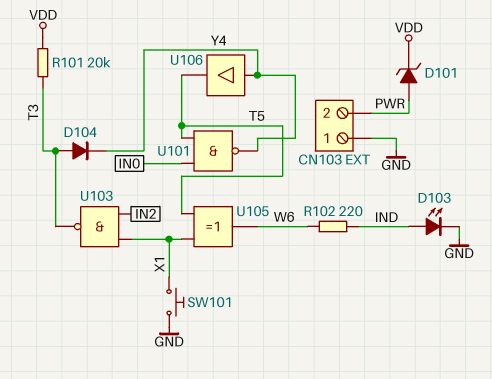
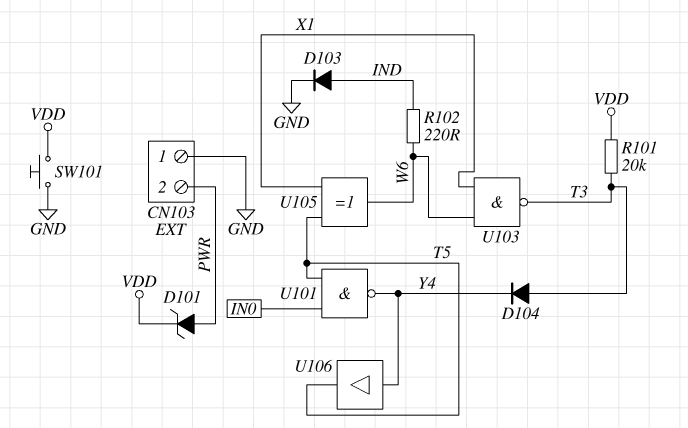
D103: LED (A IND, K GND) -> diode (A IND, K GND)
SW101: button (GND, X1) -> button (GND, VDD)
U103: NAND (in IN2, in X1, out T3) -> NAND (in W6, in X1, out T3)

